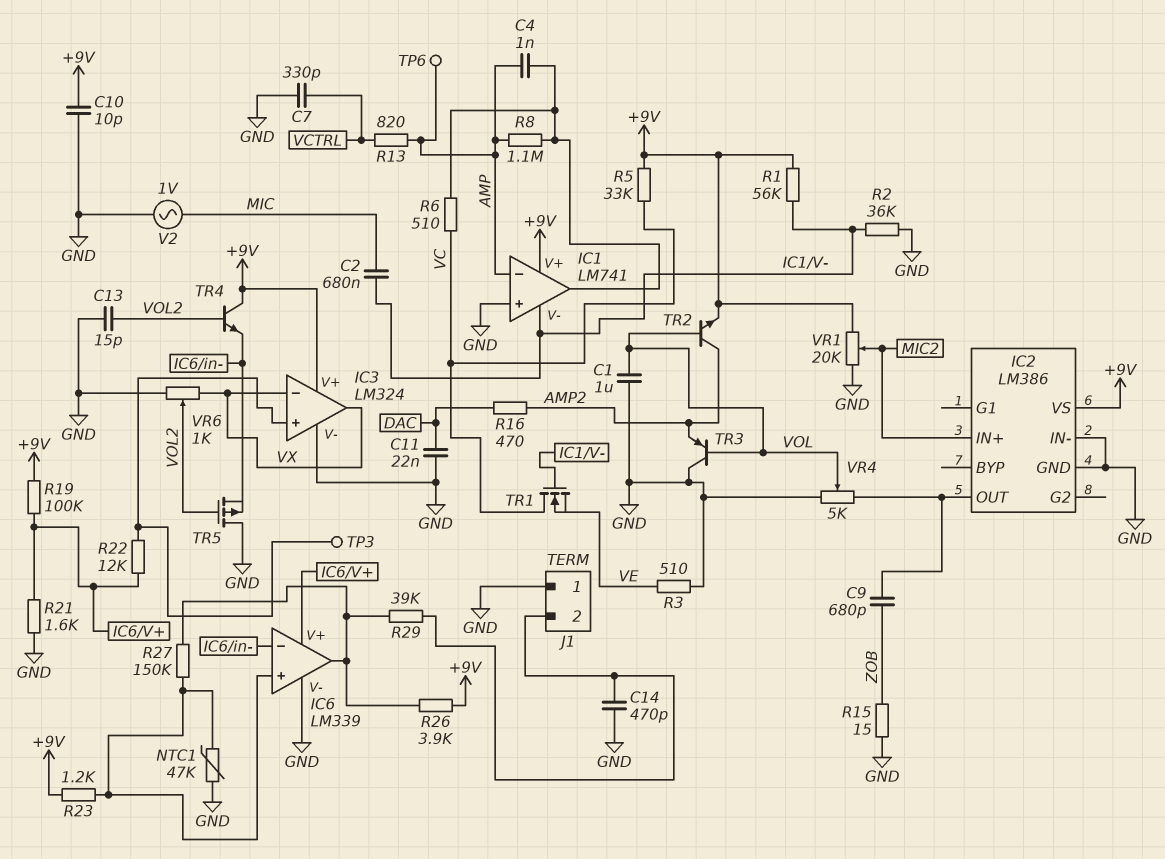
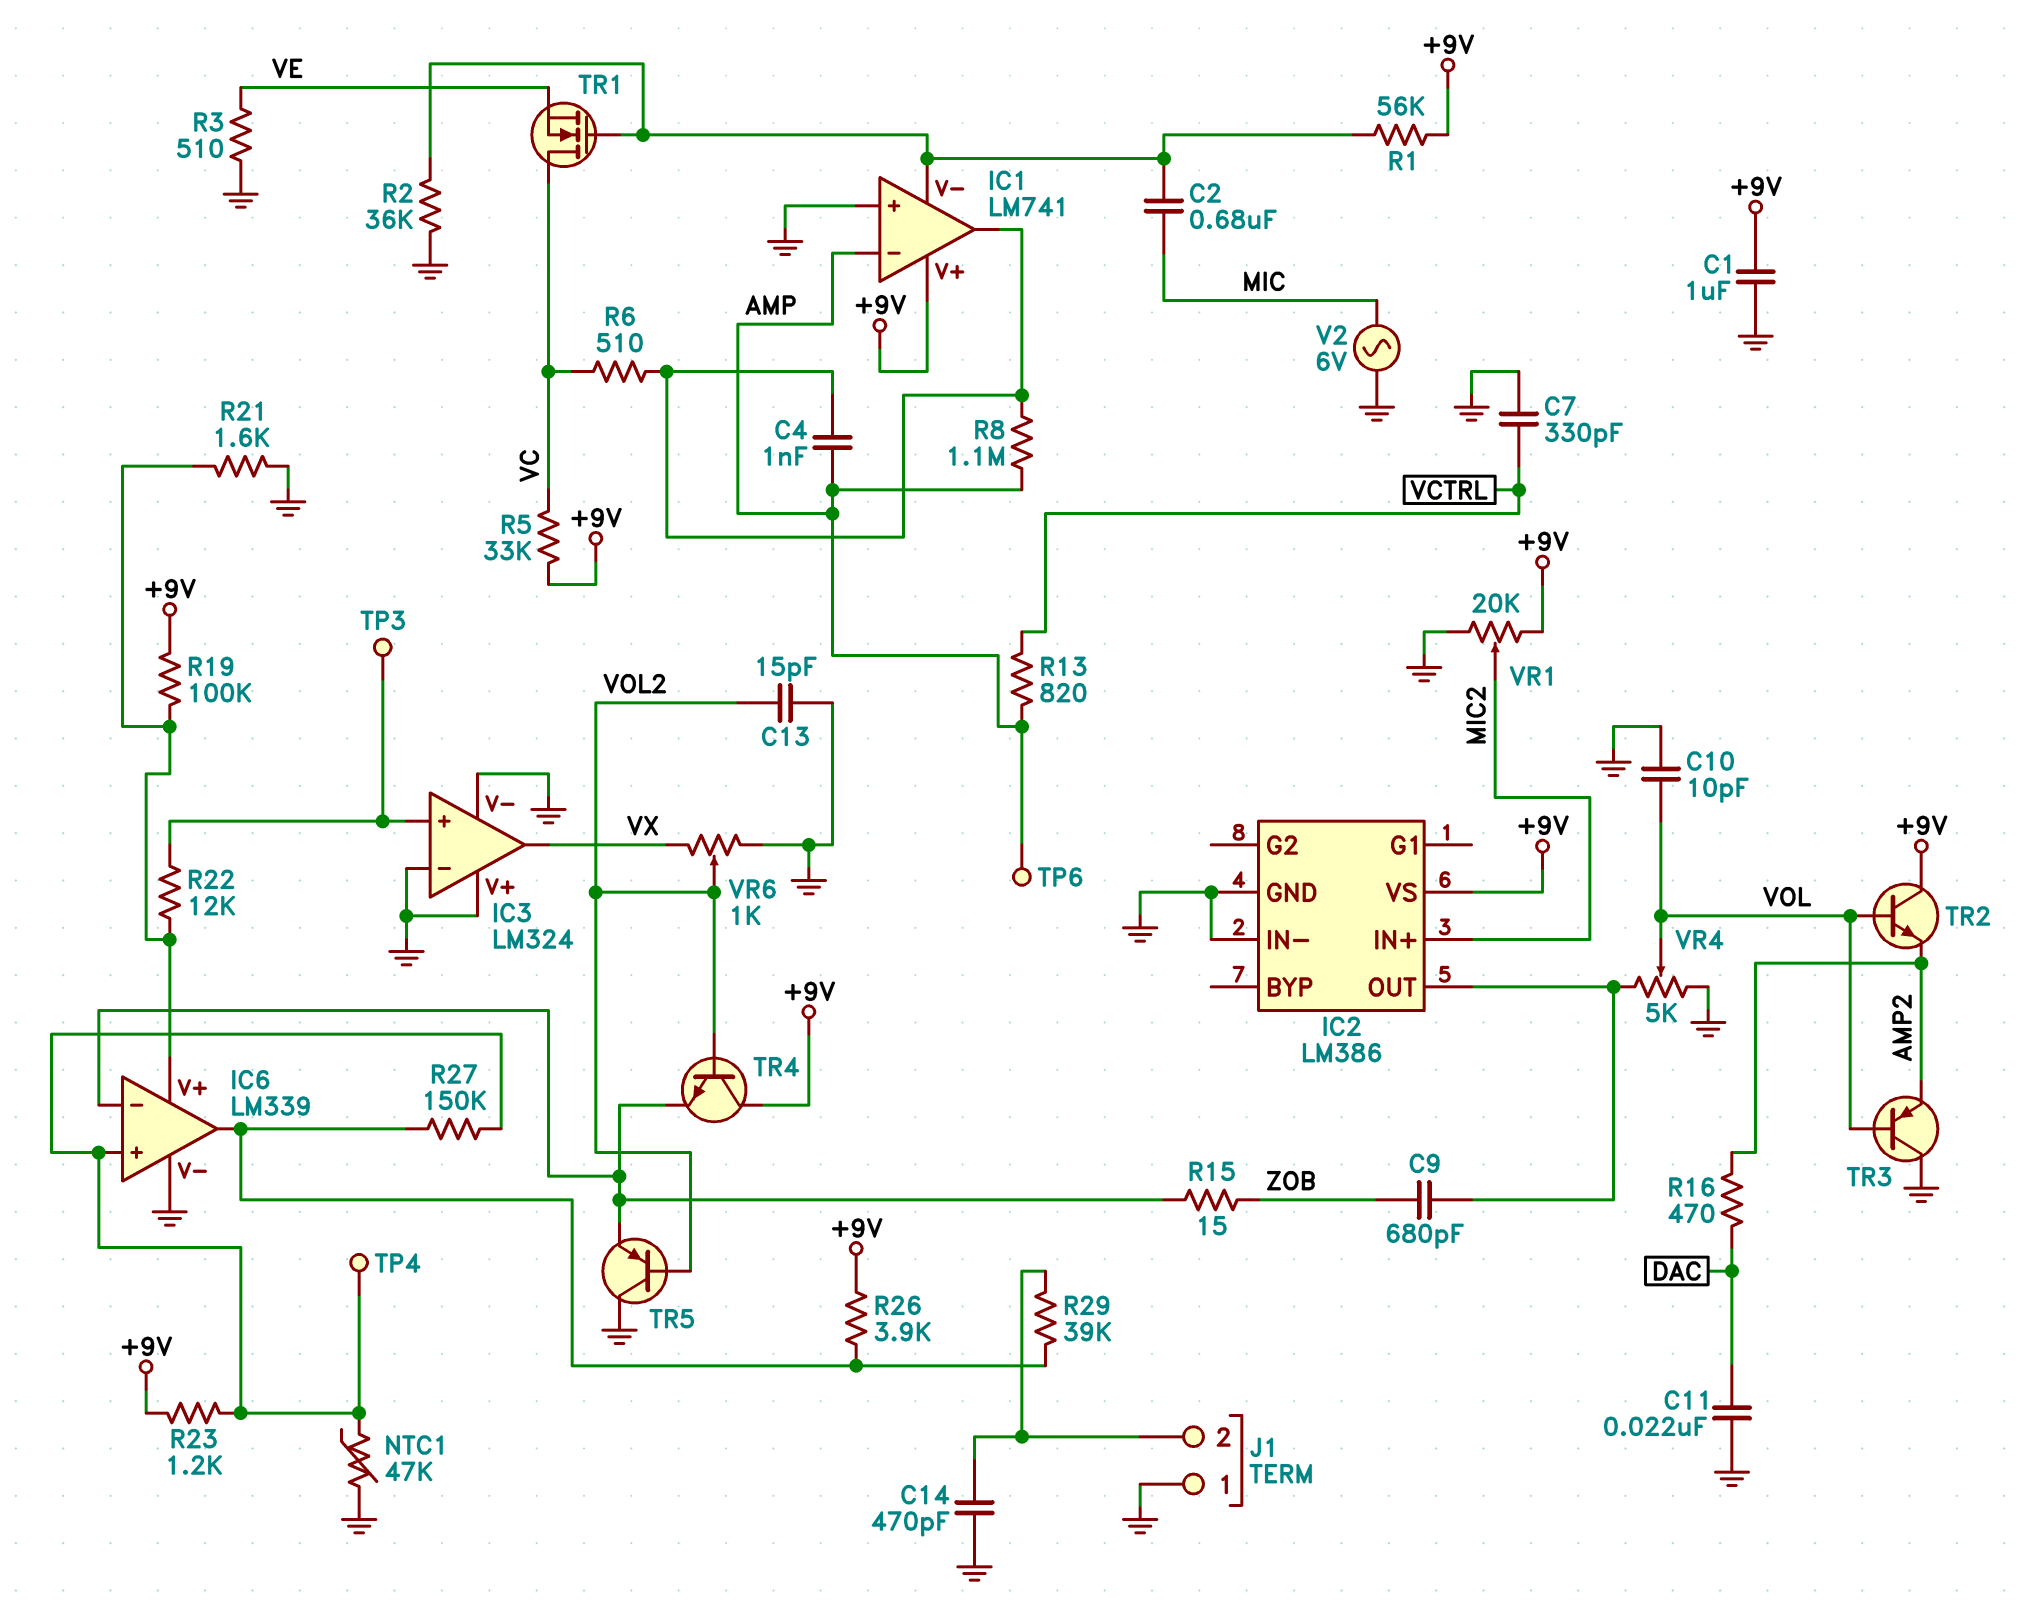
C1: 1uF (GND, VOL) -> 1uF (+9V, GND)
C10: 10pF (+9V, GND) -> 10pF (GND, VOL)
IC3 pin V+: +9V -> GND
IC3 pin in-: VX -> GND
R15: 15 (GND, ZOB) -> 15 (IC6/in-, ZOB)
TP4: none -> test point (IC6/in+)
TR2: NPN (B VOL, C AMP2, E +9V) -> NPN (B VOL, C +9V, E AMP2)
TR5: PMOS (G VOL2, D GND, S IC6/in-) -> PNP (B VOL2, C GND, E IC6/in-)
V2: AC 1V (GND, MIC) -> AC 6V (GND, MIC)

